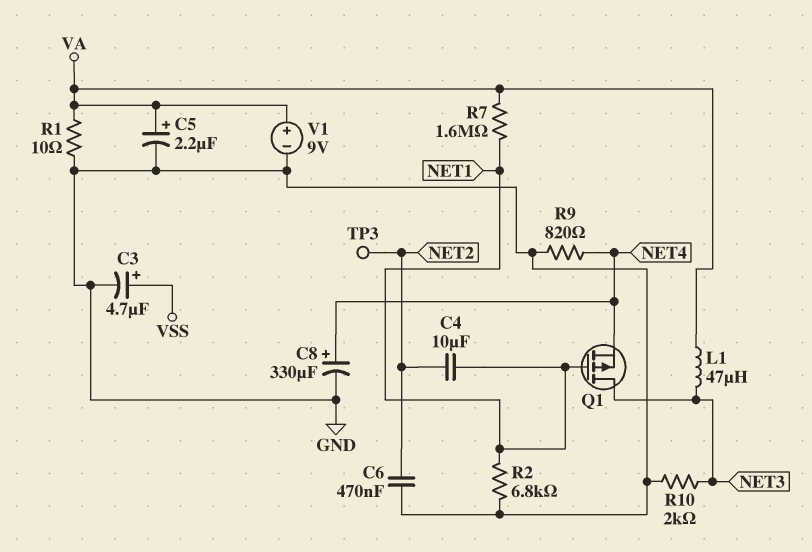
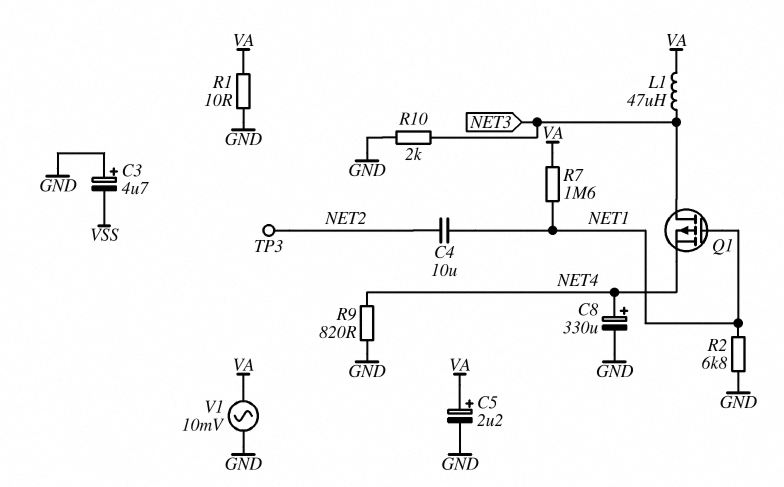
C3: 4.7uF (plus VSS, minus GND) -> 4.7uF (plus GND, minus VSS)
C6: 470nF (GND, NET2) -> none
V1: 9V (plus VA, minus GND) -> AC 10mV (GND, VA)

